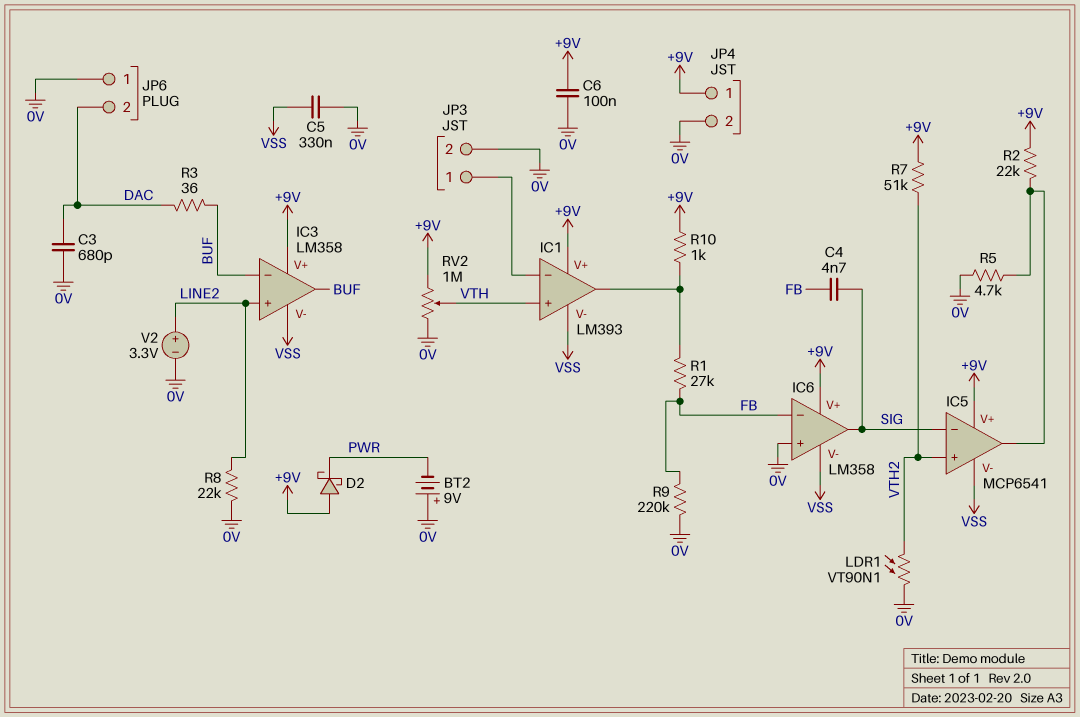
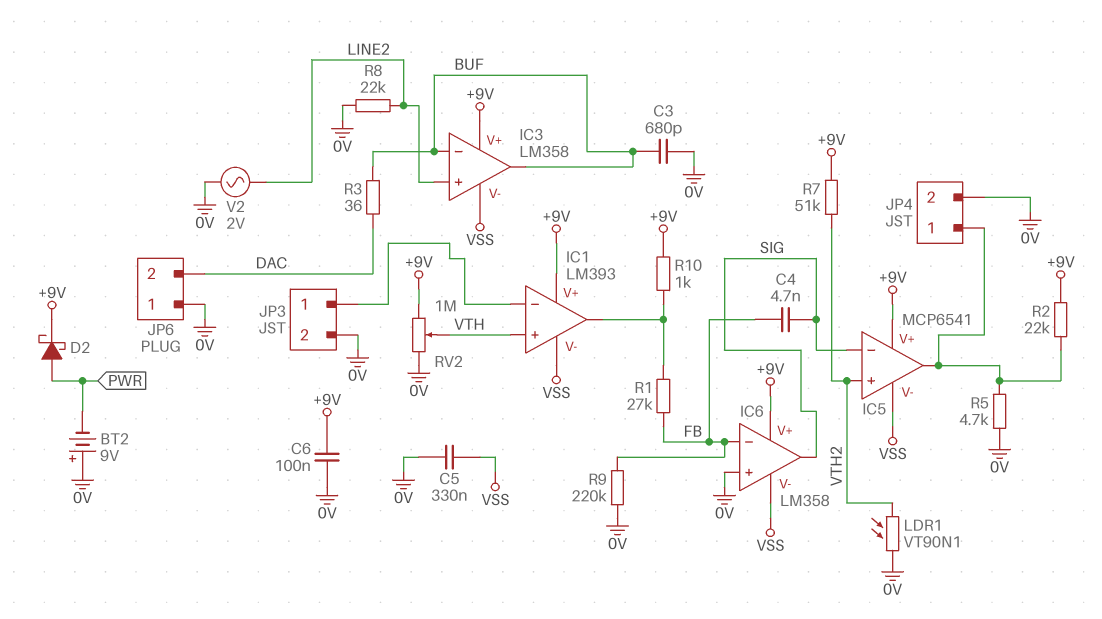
C3: 680pF (0V, DAC) -> 680pF (0V, BUF)
D2: schottky (A +9V, K PWR) -> schottky (A PWR, K +9V)
JP4 pin 1: +9V -> IC5/out
V2: 3.3V (plus LINE2, minus 0V) -> AC 2V (0V, LINE2)

